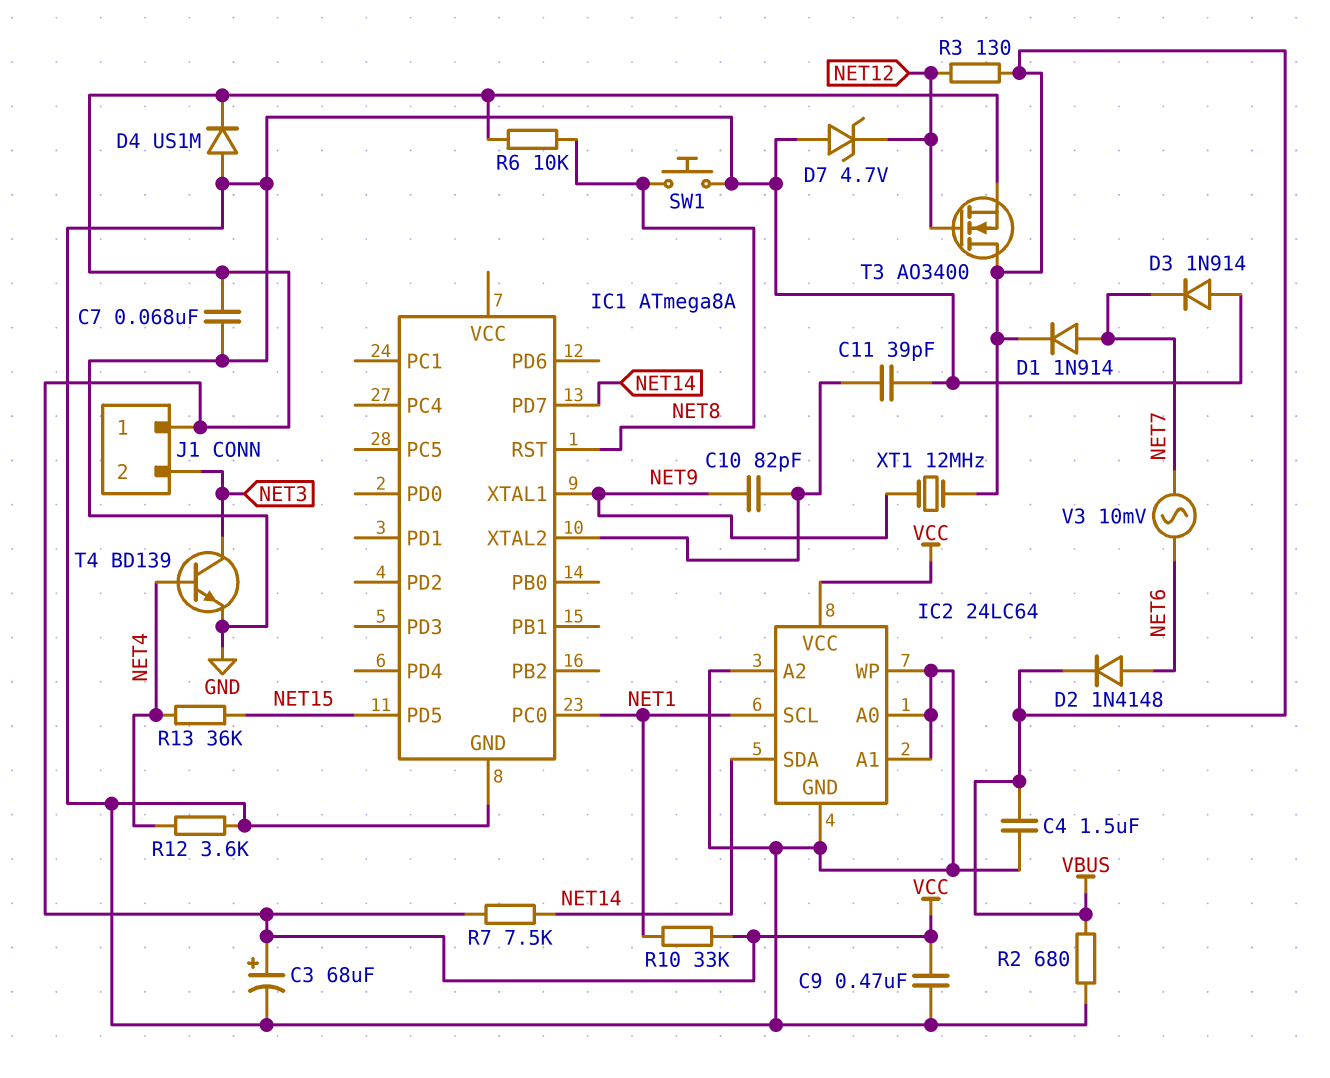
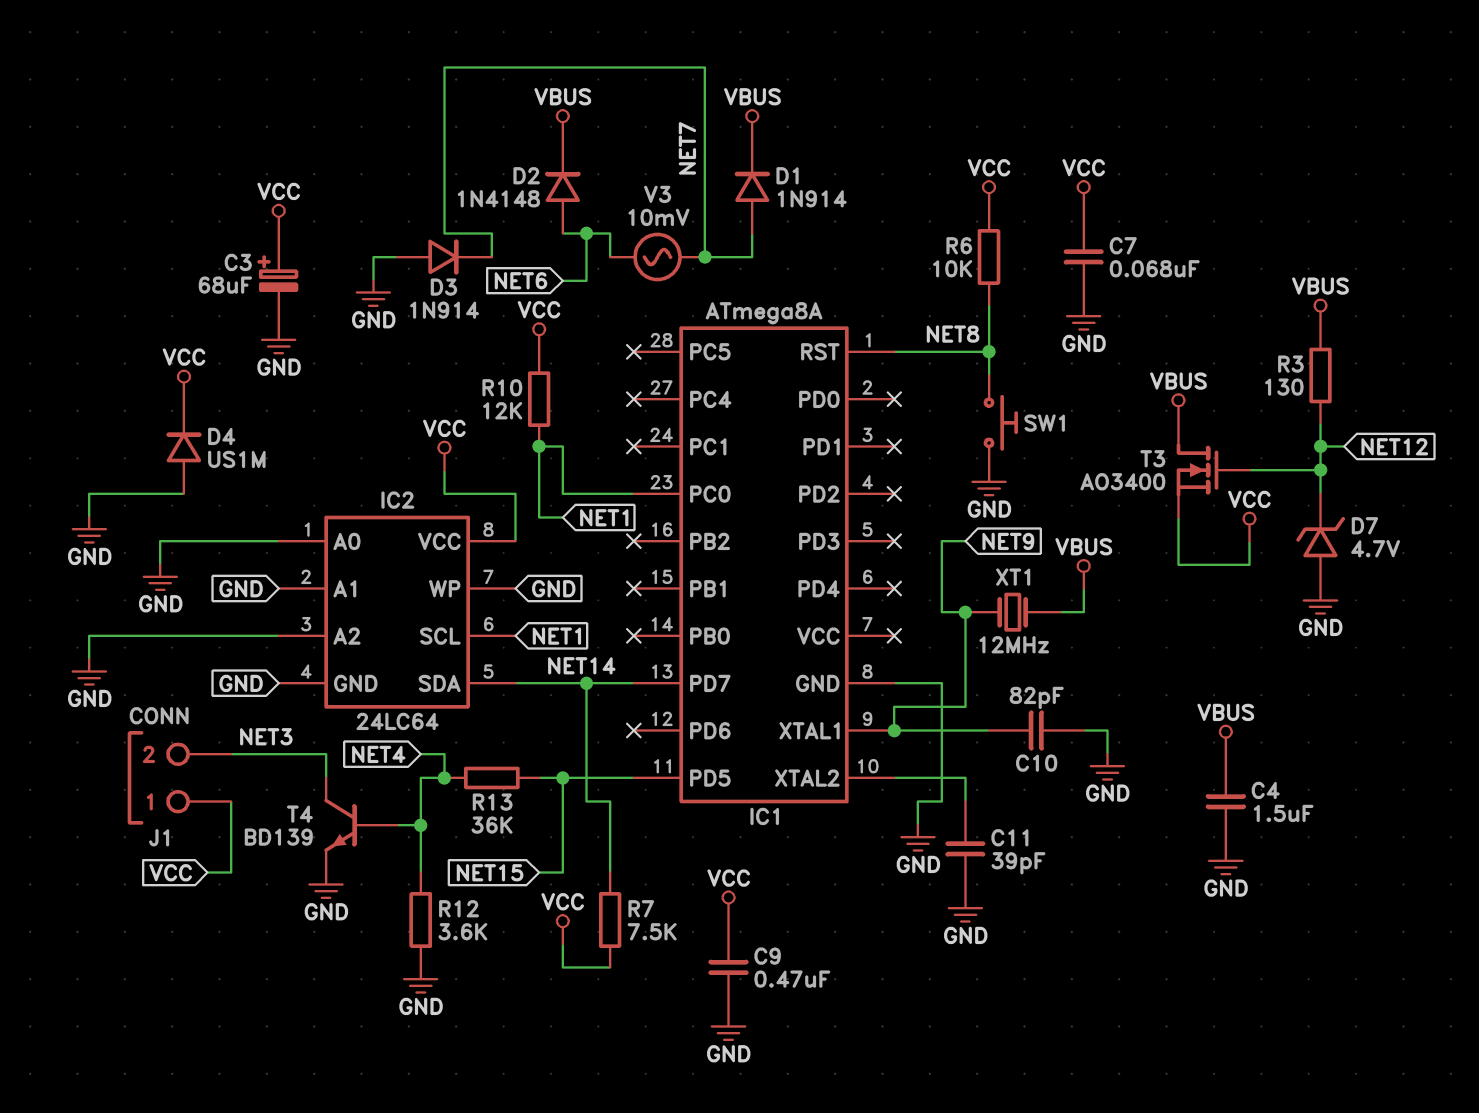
C10: 82pF (IC1/XTAL2, NET9) -> 82pF (GND, NET9)
R2: 680 (GND, VBUS) -> none
R10: 33k (NET1, VCC) -> 12k (NET1, VCC)

